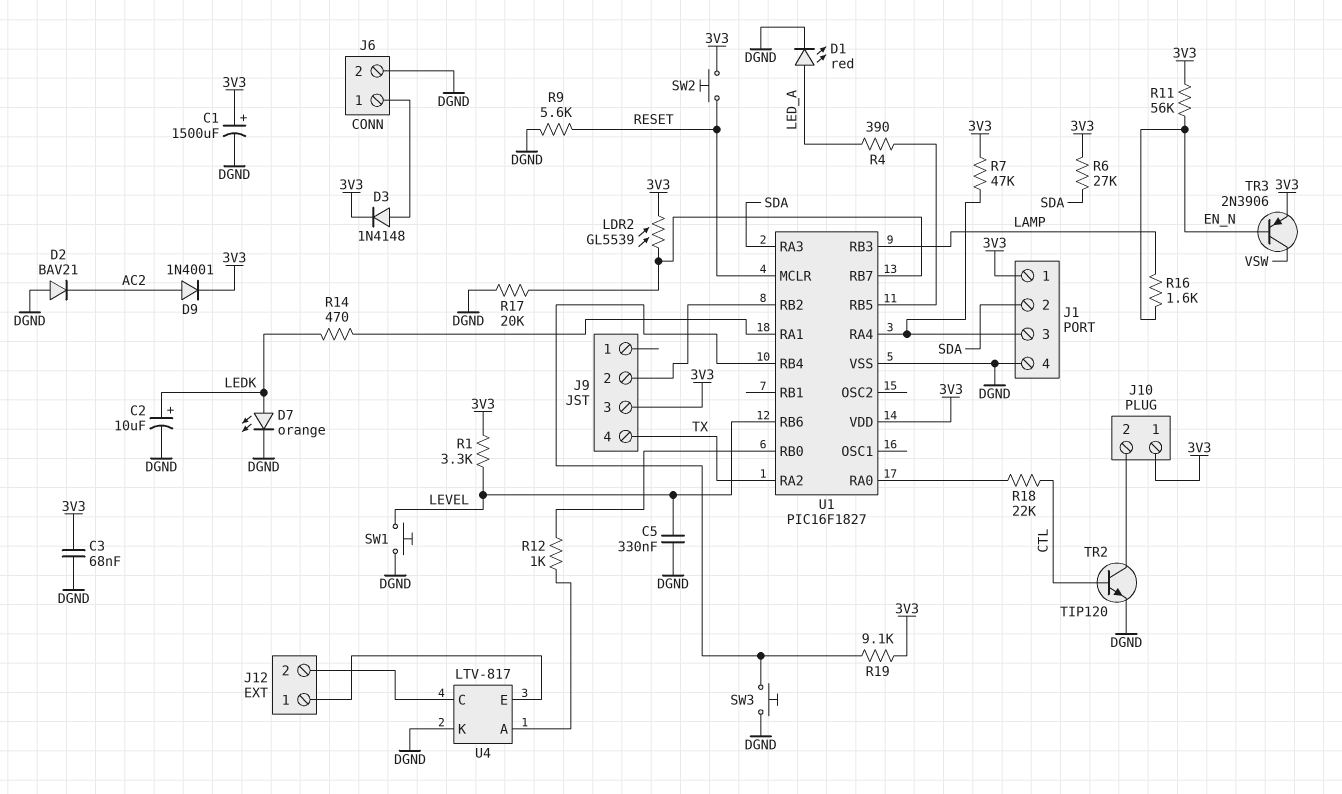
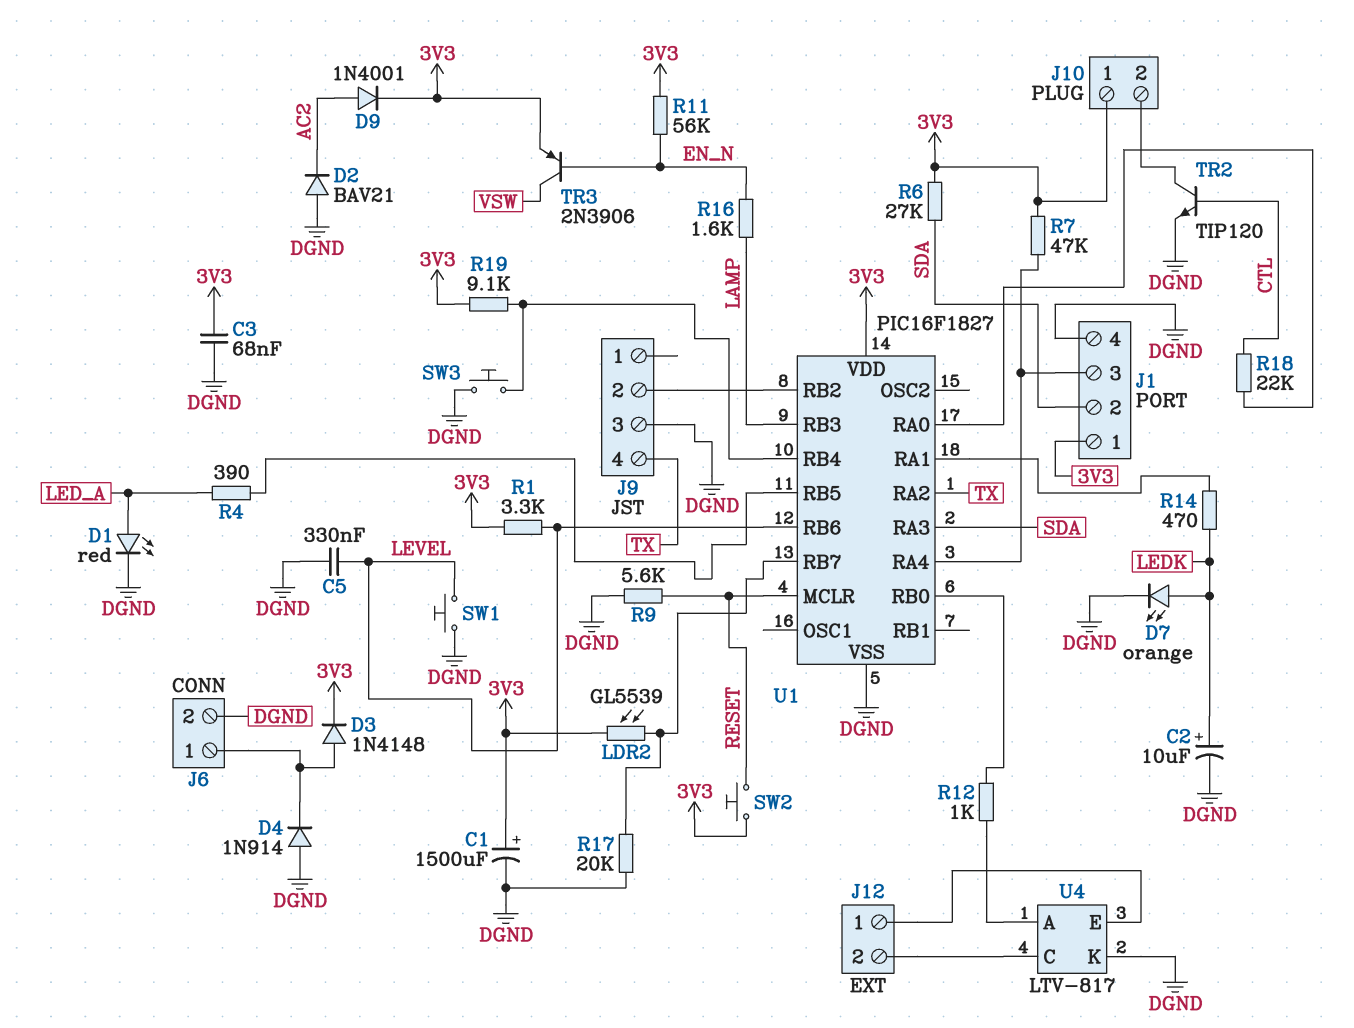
D4: none -> diode 1N914 (A DGND, K J6/1)
J9 pin 3: 3V3 -> DGND

